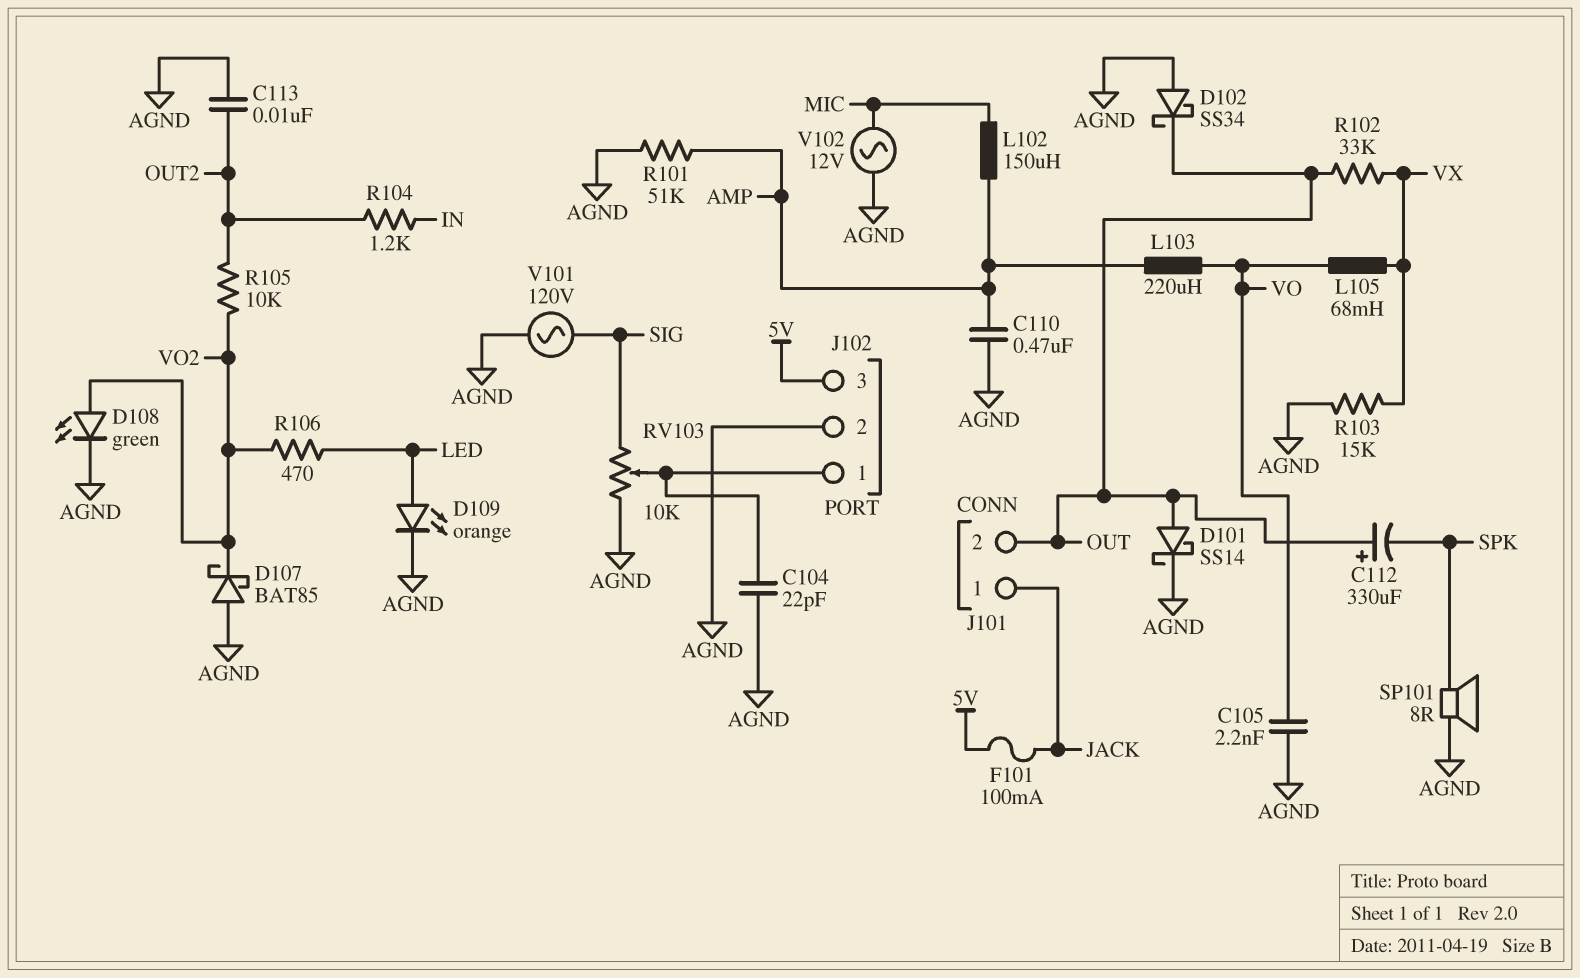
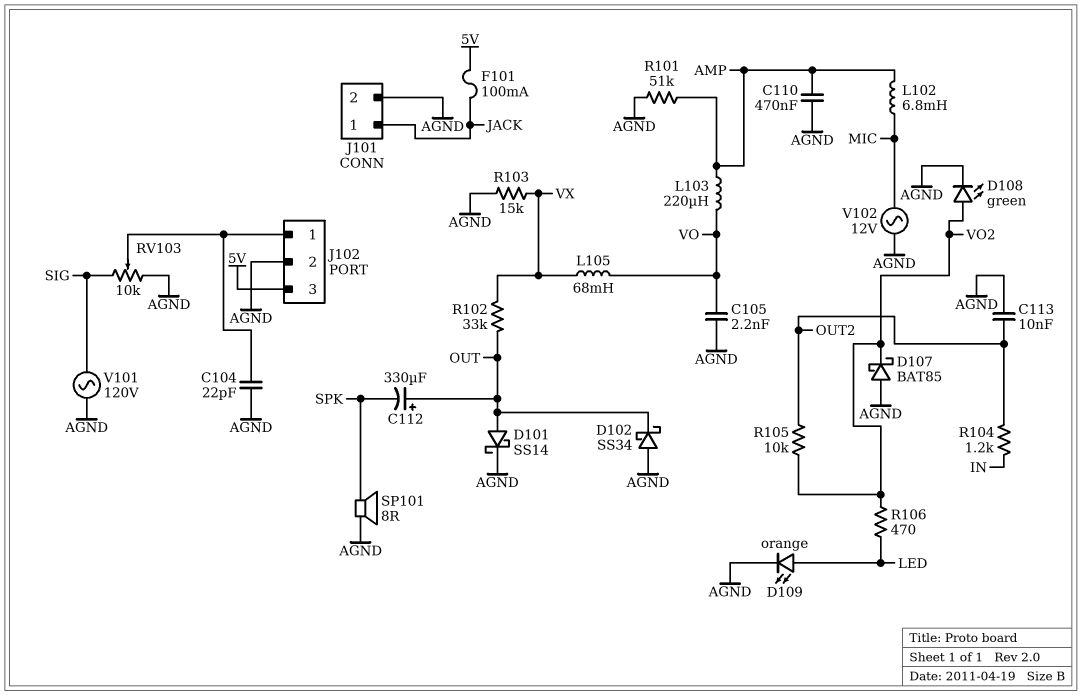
J101 pin 2: OUT -> AGND
L102: 150uH (AMP, MIC) -> 6.8mH (AMP, MIC)

